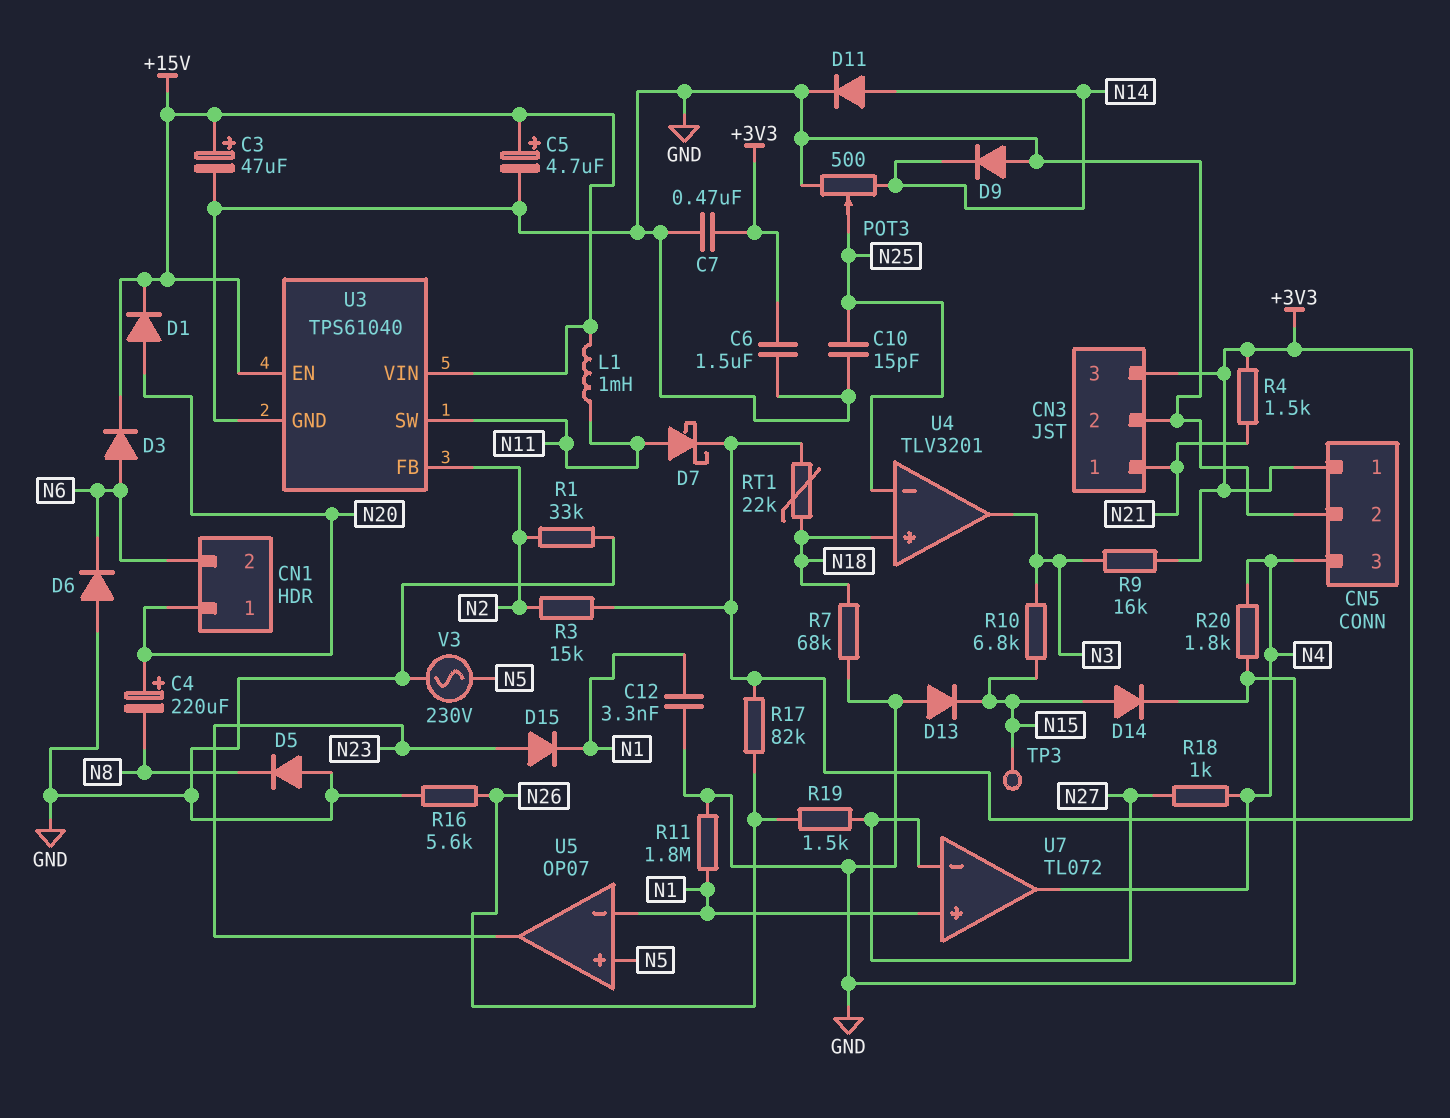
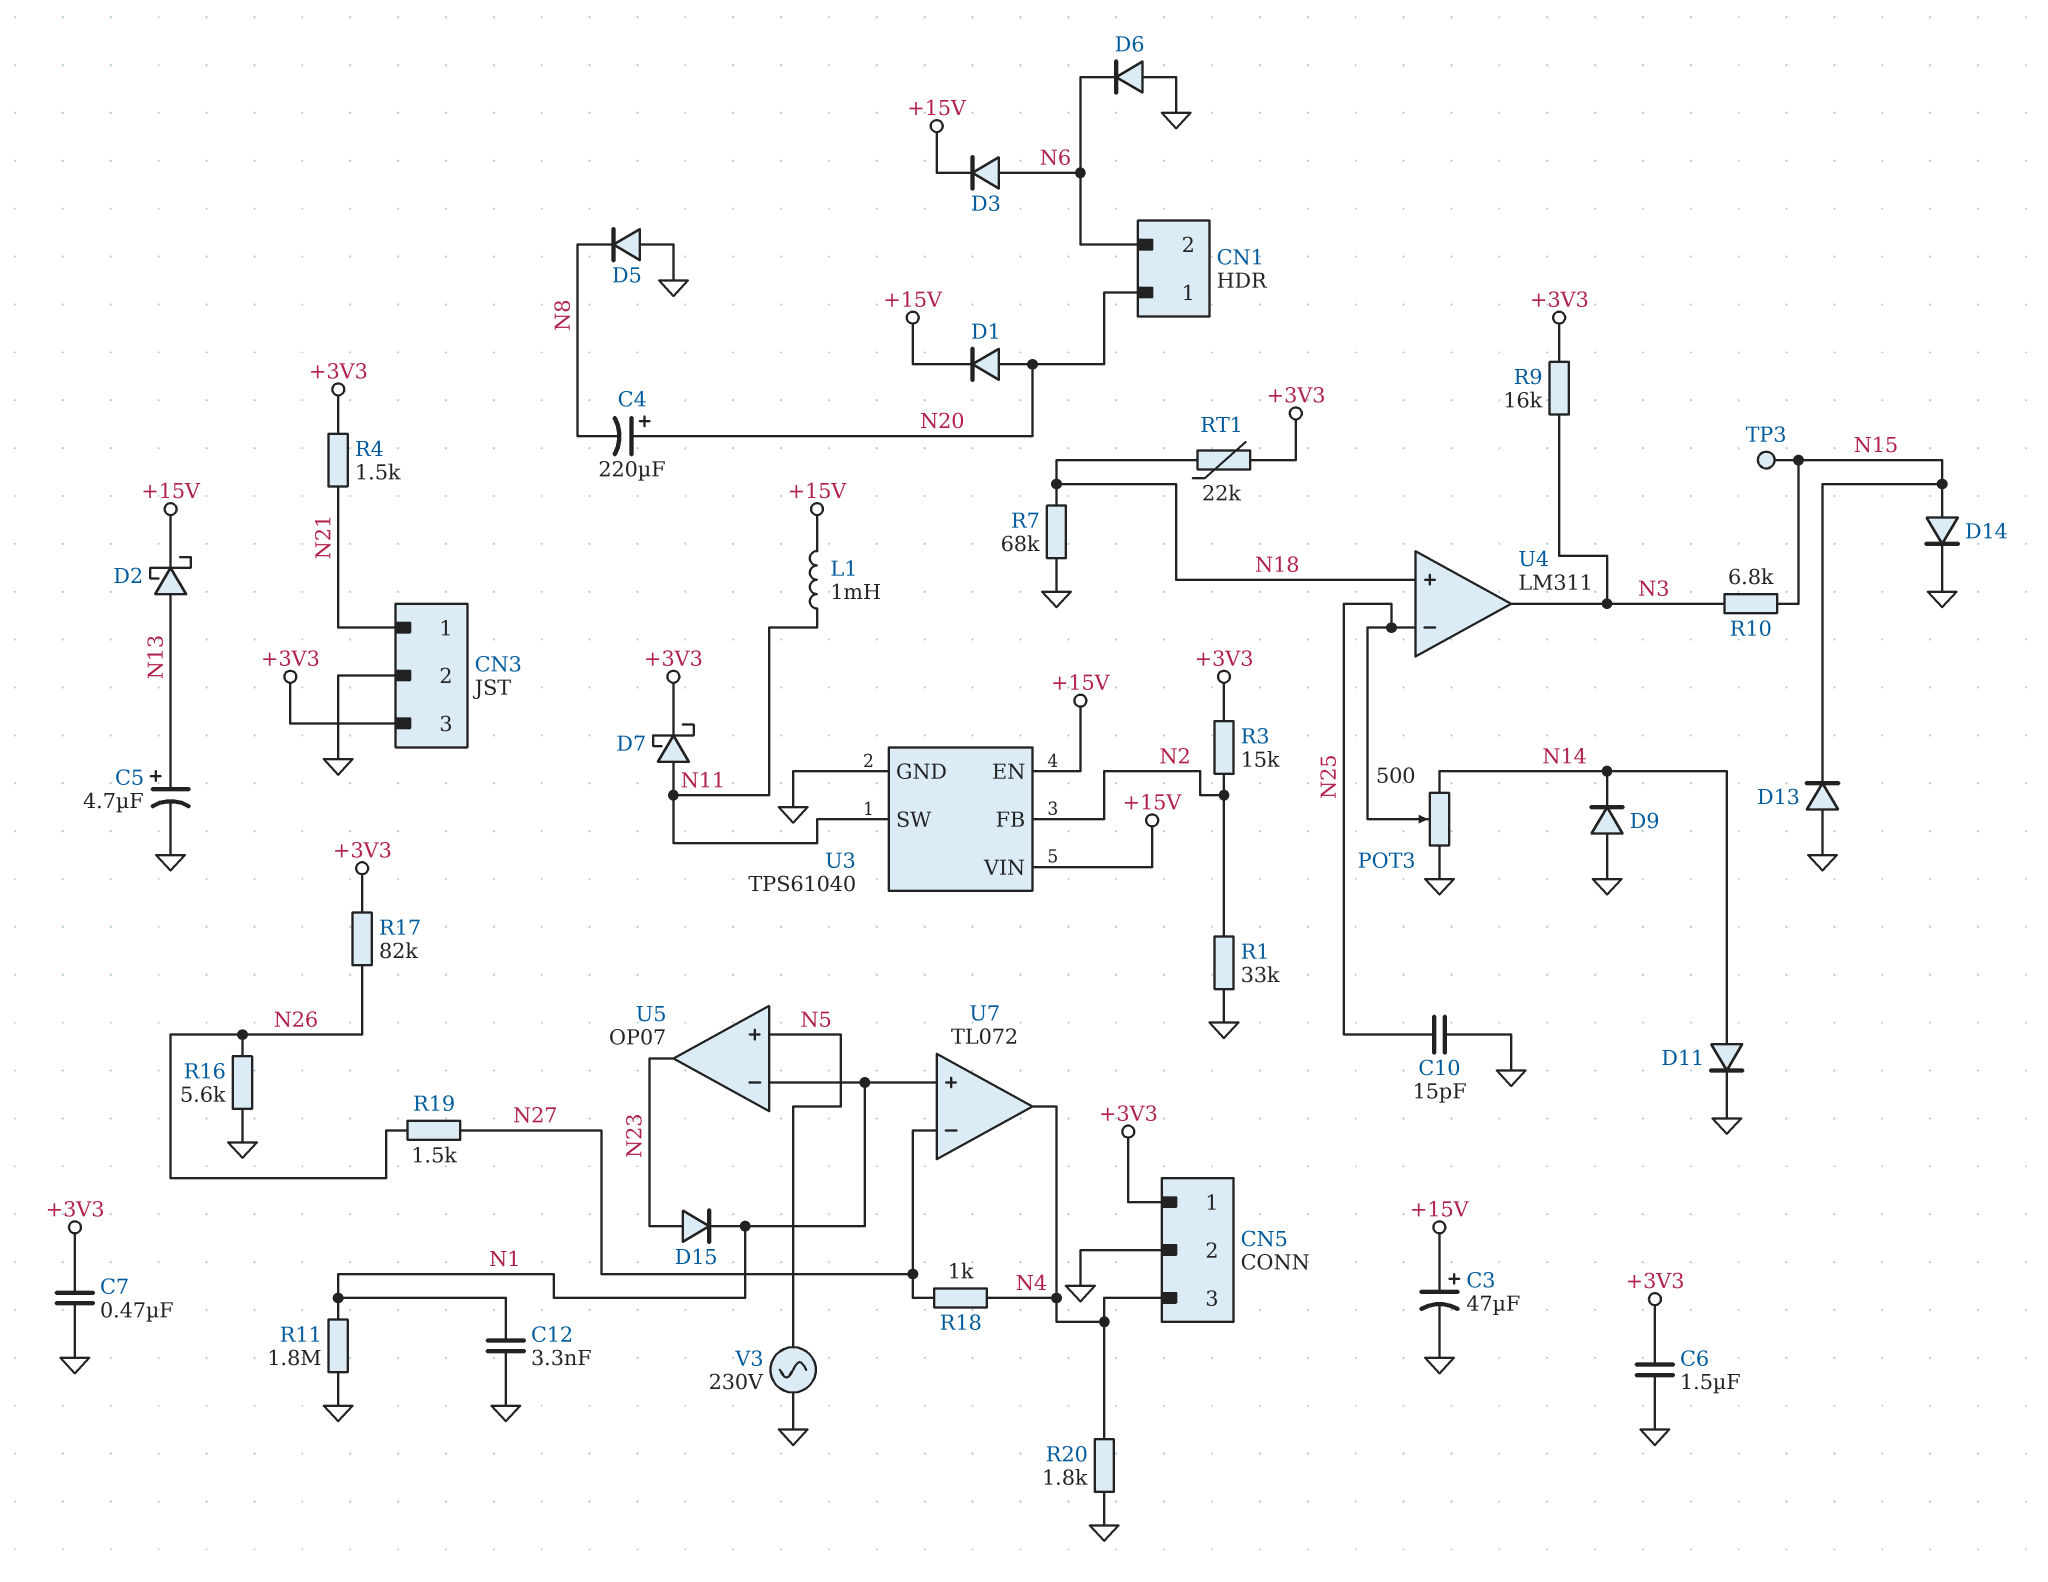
C5: 4.7uF (plus +15V, minus GND) -> 4.7uF (plus N13, minus GND)
D2: none -> schottky (A N13, K +15V)
U4: TLV3201 -> LM311

